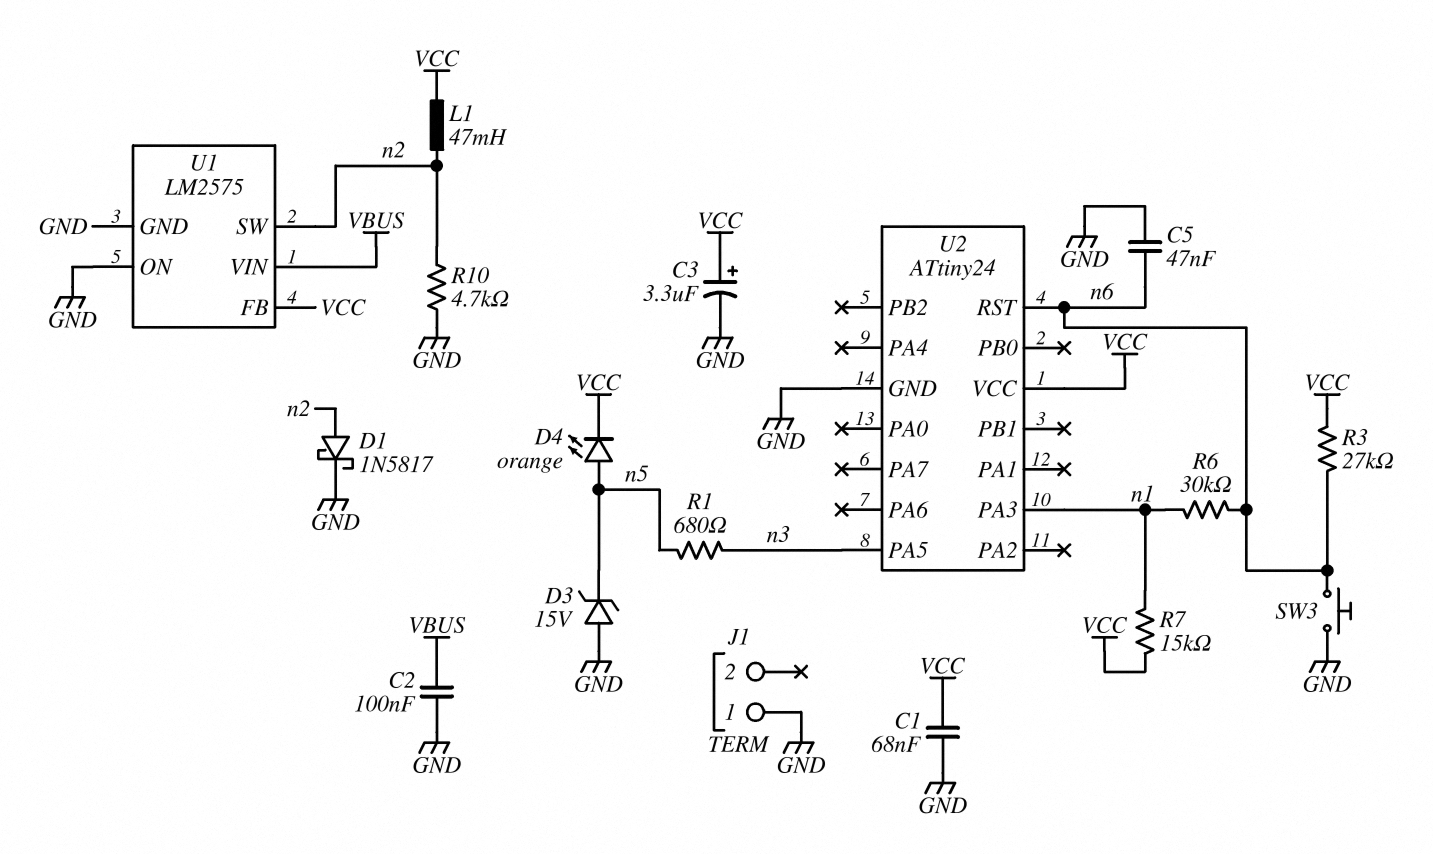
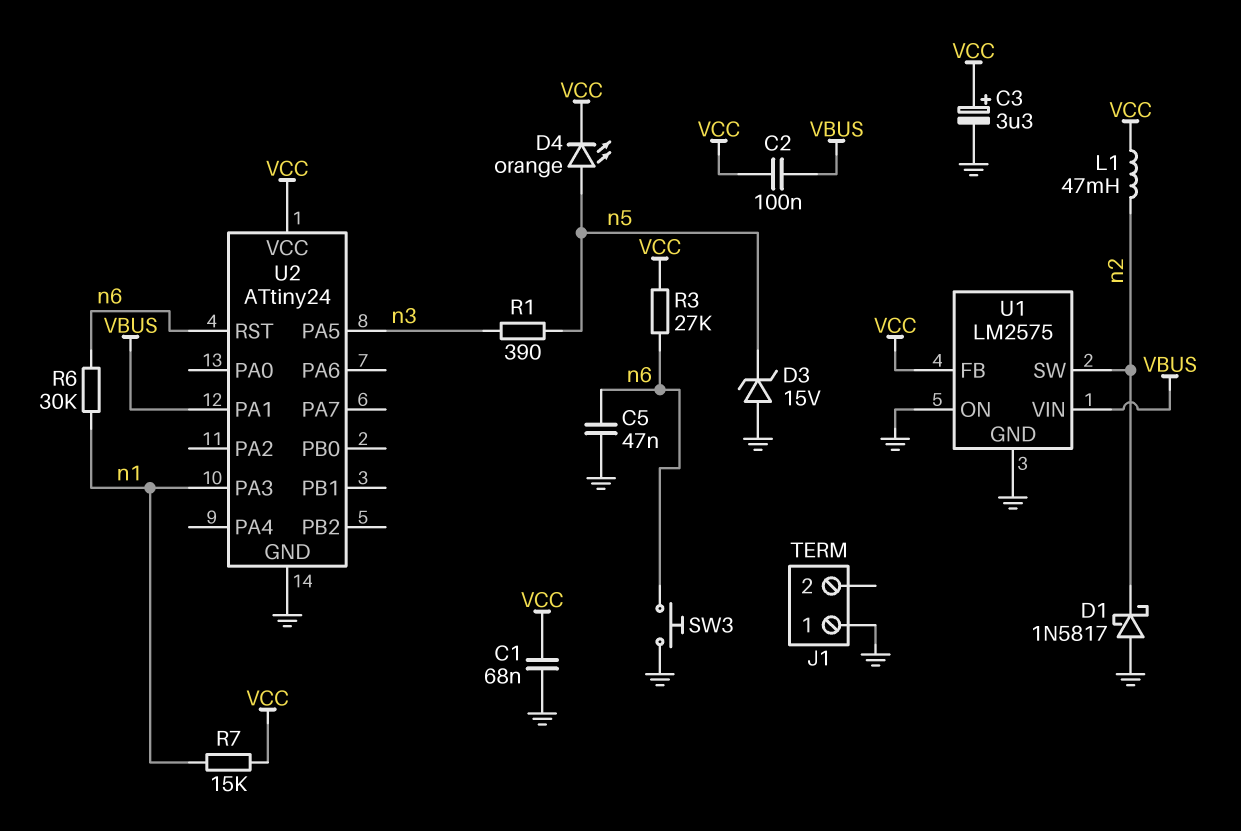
C2: 100nF (GND, VBUS) -> 100nF (VBUS, VCC)
D1: schottky 1N5817 (A n2, K GND) -> schottky 1N5817 (A GND, K n2)
R1: 680 (n3, n5) -> 390 (n3, n5)
R10: 4.7k (GND, n2) -> none
U2 pin PA1: none -> VBUS

